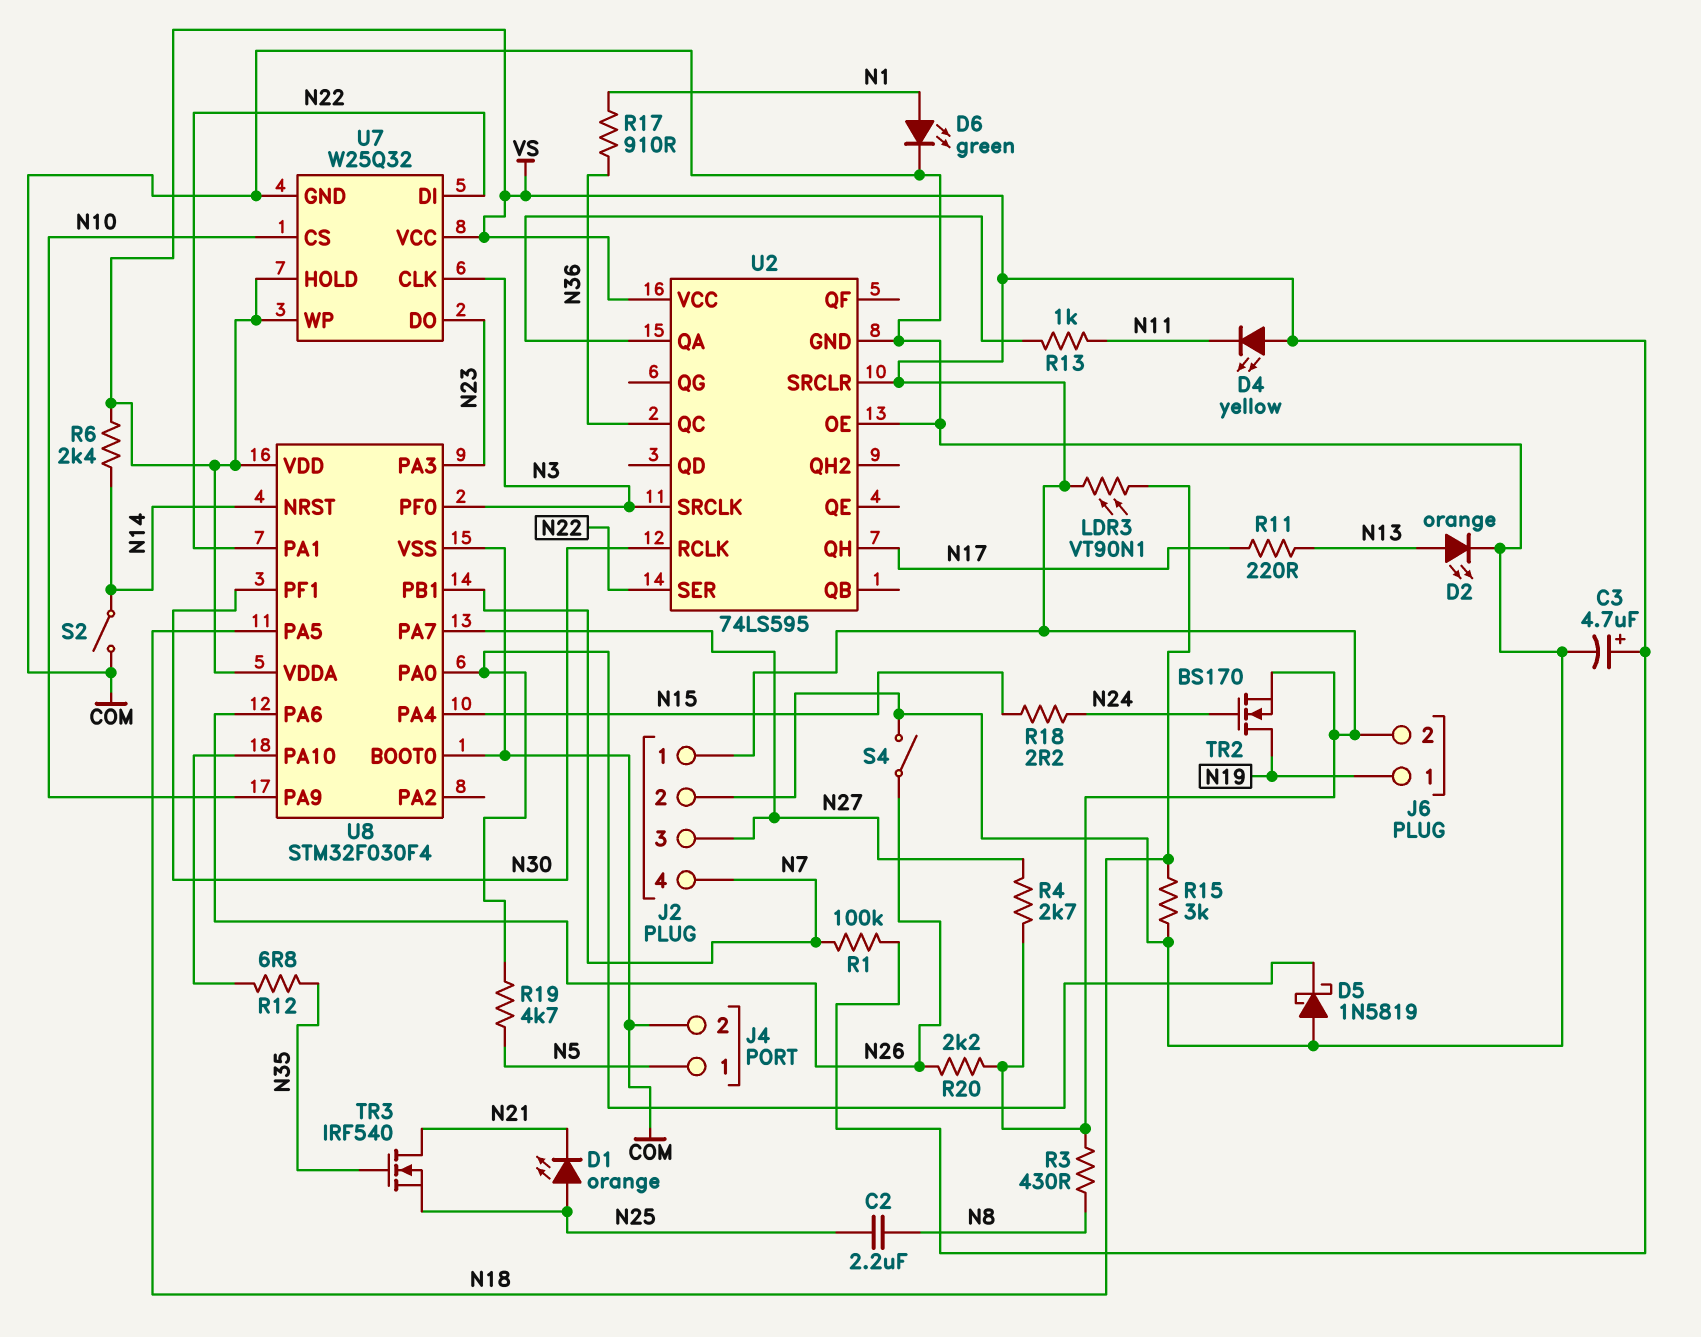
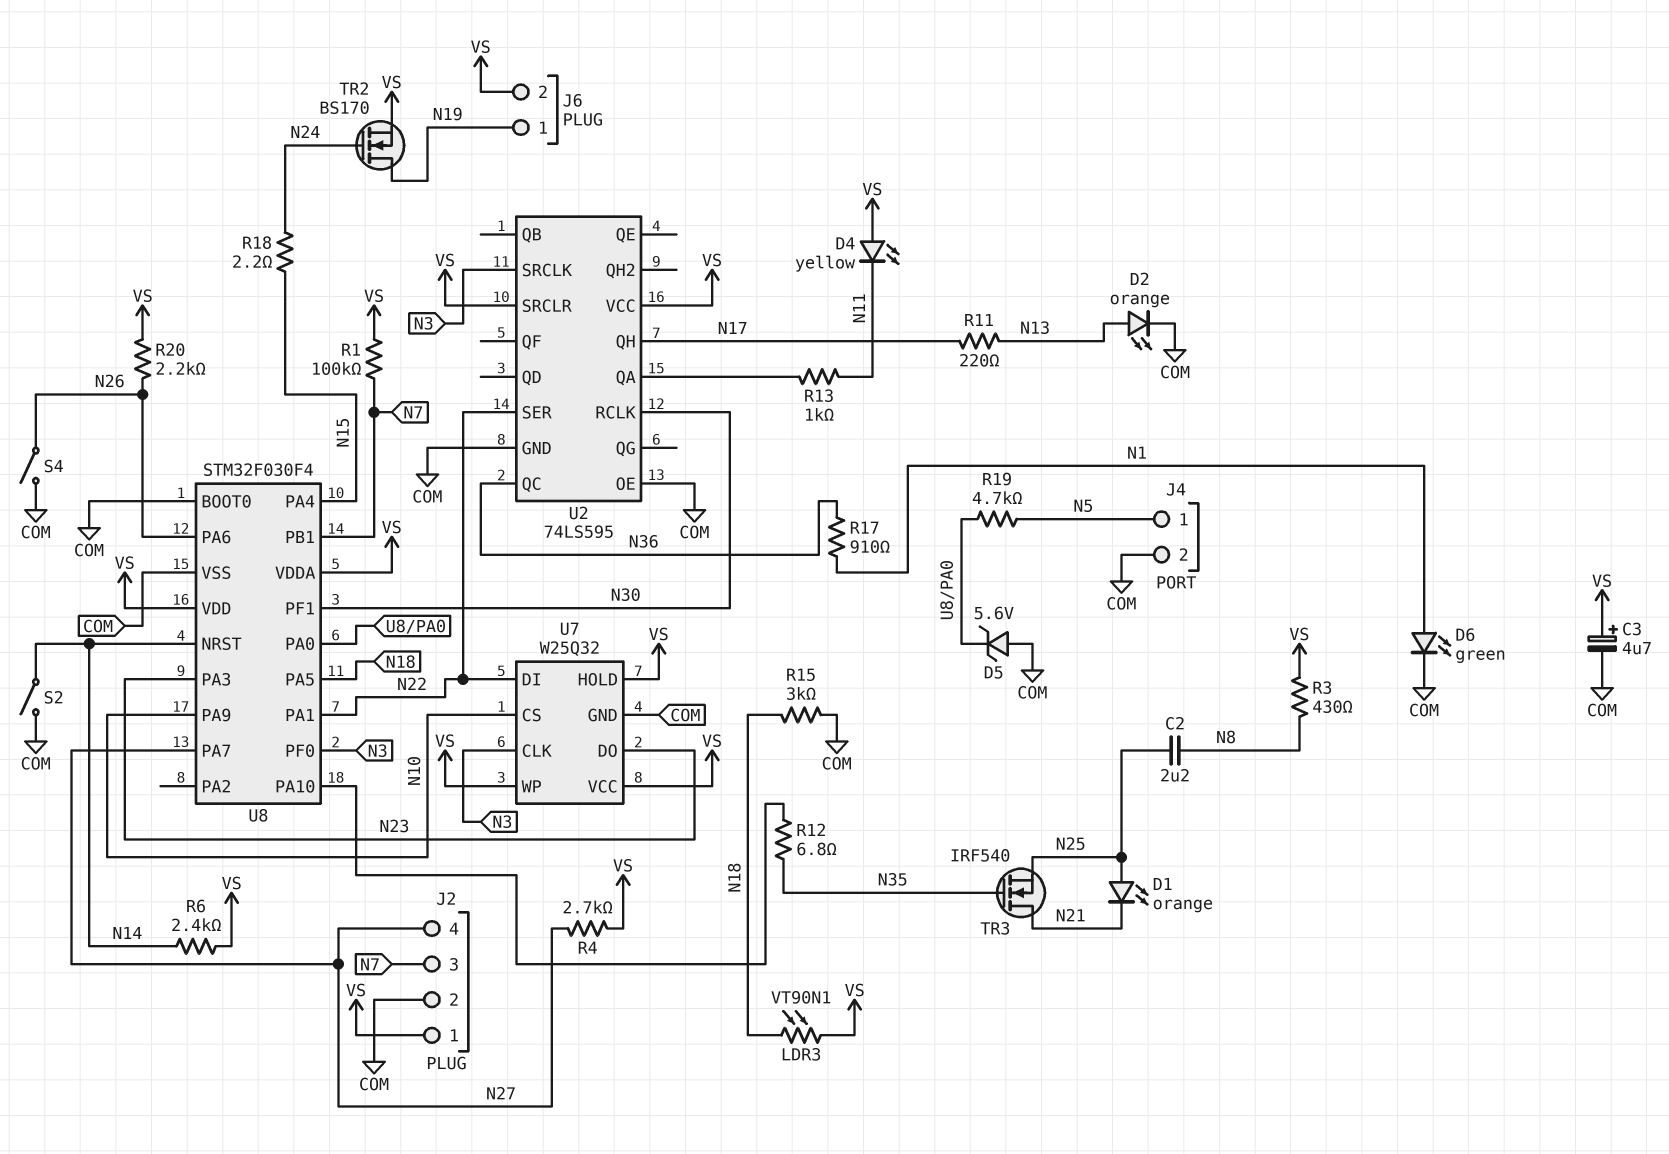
D5: schottky 1N5819 (A COM, K U8/PA0) -> zener 5.6V (A COM, K U8/PA0)
J2 pin 3: N27 -> N7
J2 pin 4: N7 -> N27

